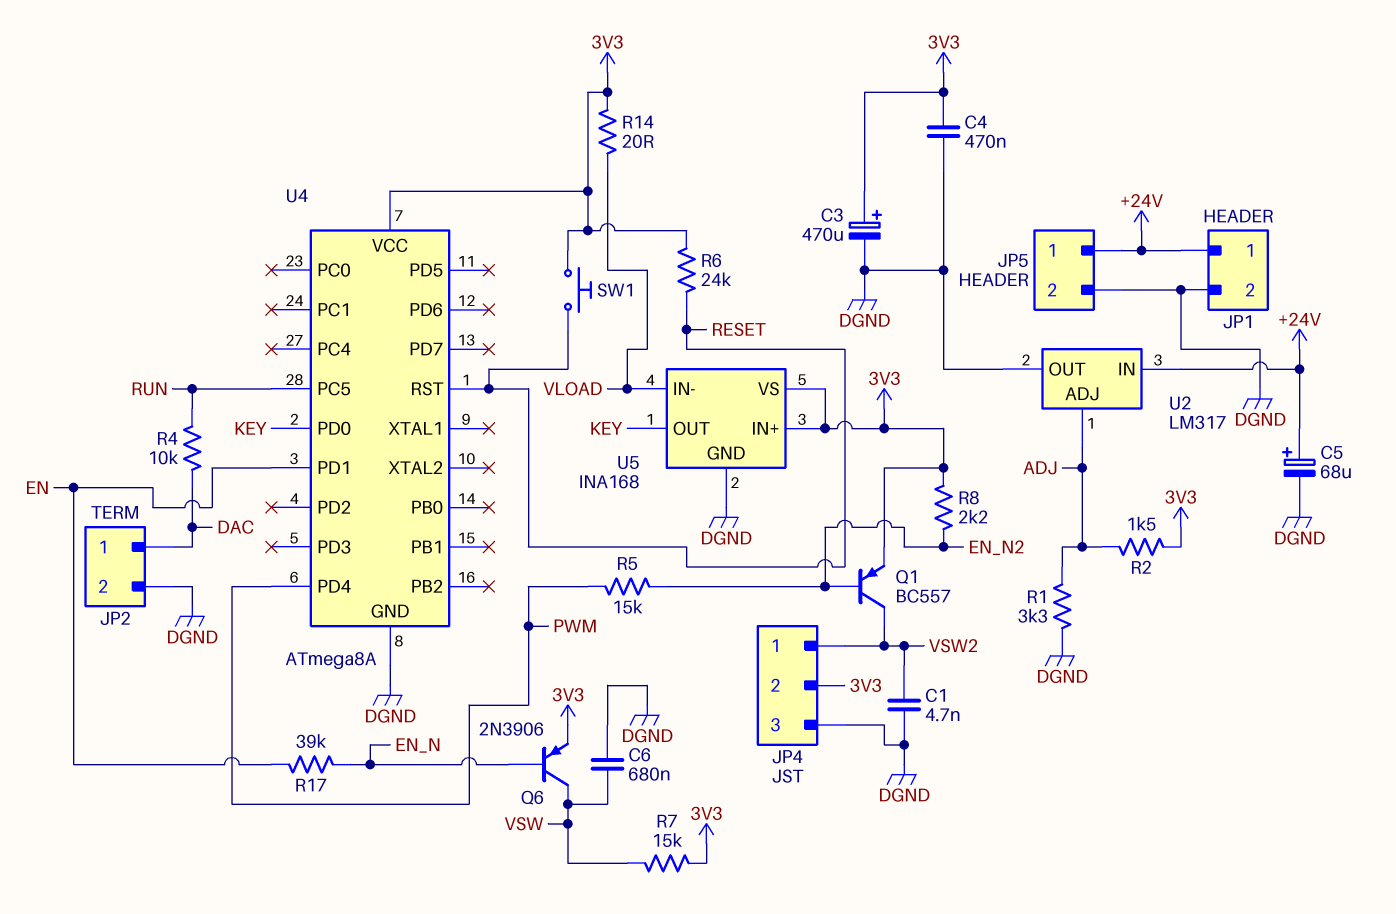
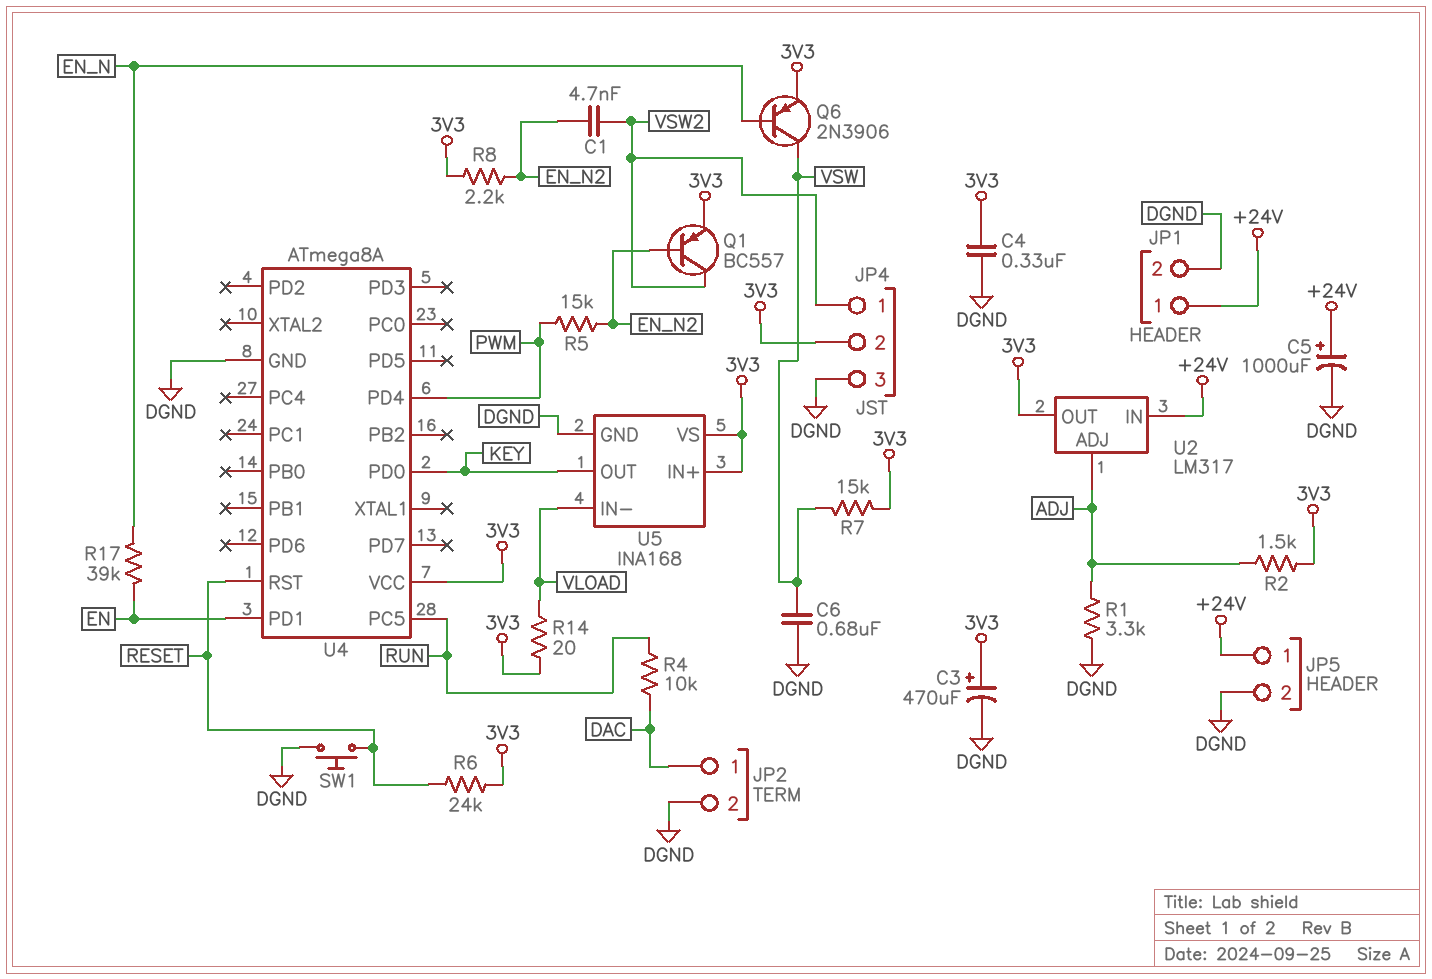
C1: 4.7nF (DGND, VSW2) -> 4.7nF (EN_N2, VSW2)
C4: 470nF (3V3, DGND) -> 330nF (3V3, DGND)
C5: 68uF (plus +24V, minus DGND) -> 1000uF (plus +24V, minus DGND)
SW1: button (3V3, RESET) -> button (DGND, RESET)
U2 pin OUT: DGND -> 3V3

